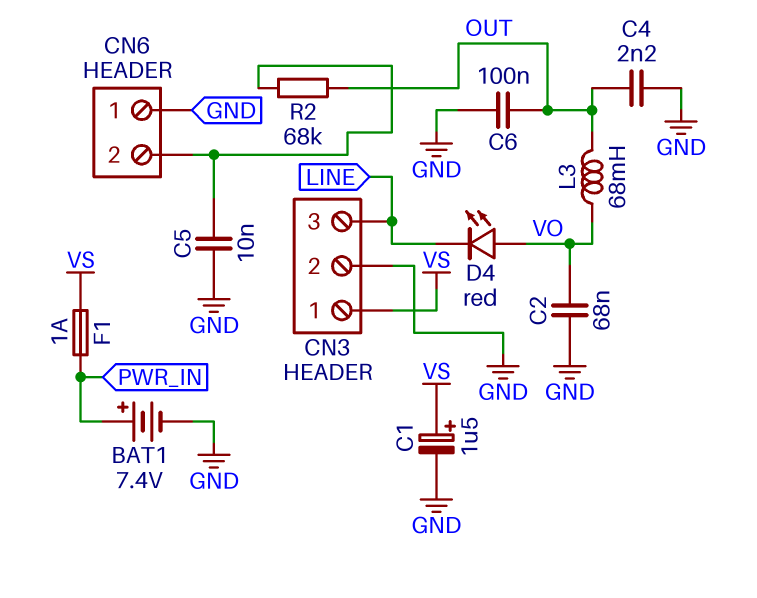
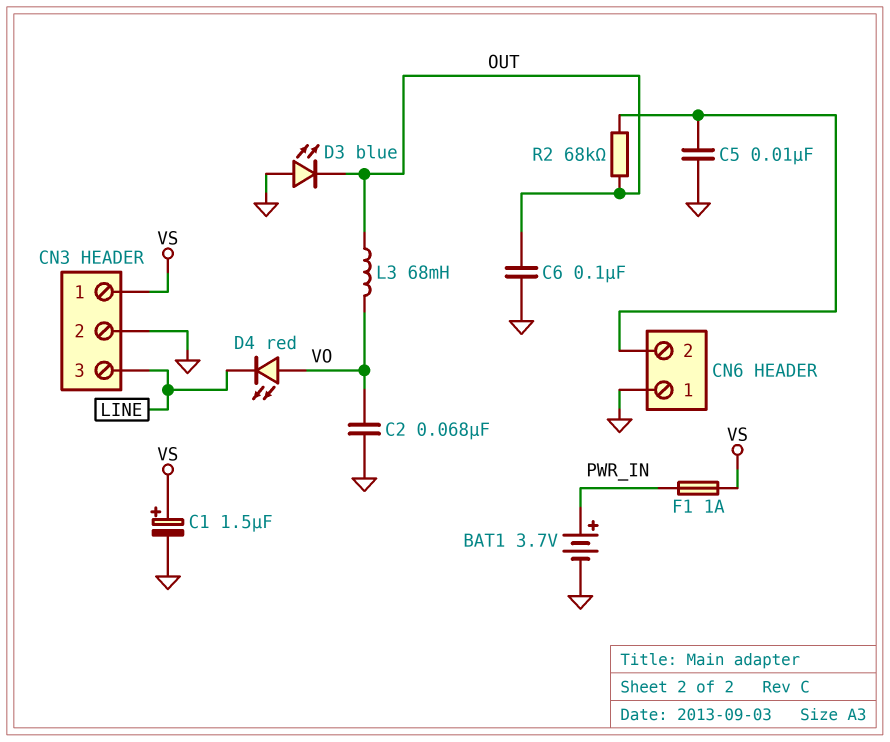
BAT1: 7.4V (plus PWR_IN, minus GND) -> 3.7V (plus PWR_IN, minus GND)
C4: 2.2nF (GND, OUT) -> none
D3: none -> LED blue (A GND, K OUT)

